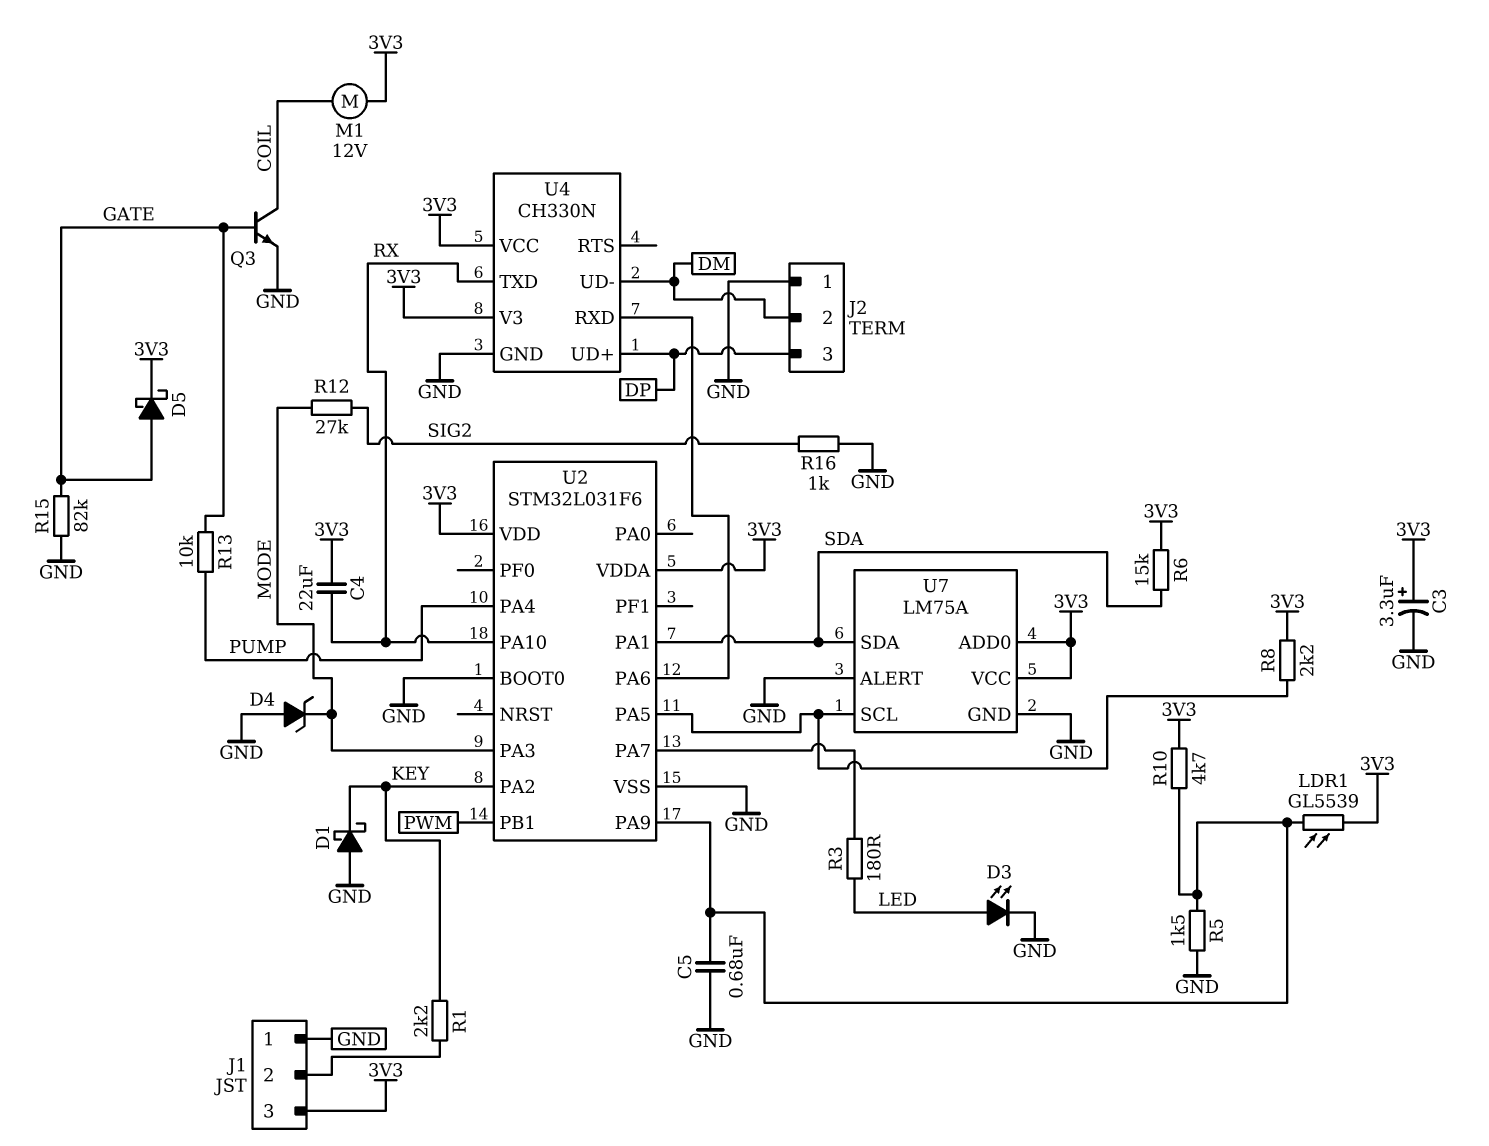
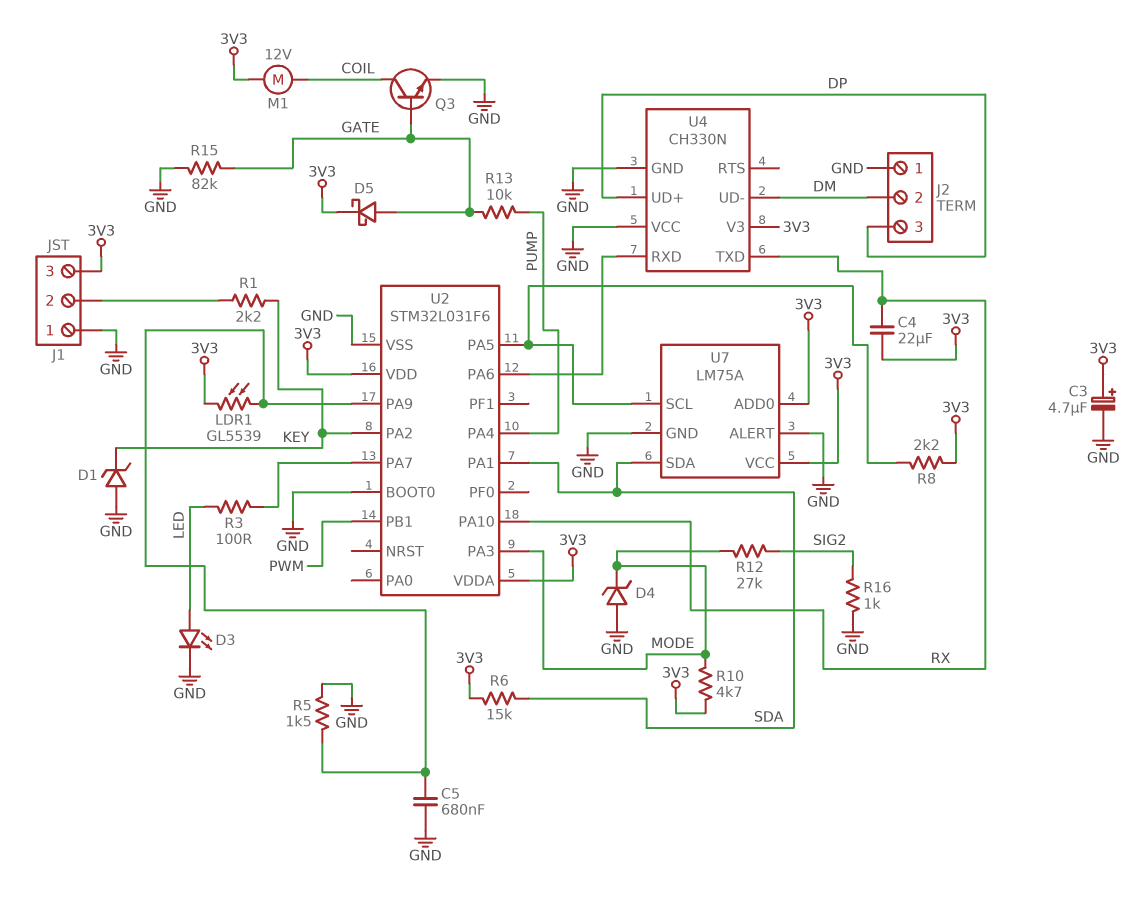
C3: 3.3uF (plus 3V3, minus GND) -> 4.7uF (plus 3V3, minus GND)
D1: schottky (A GND, K KEY) -> zener (A GND, K KEY)
R3: 180 (LED, U2/PA7) -> 100 (LED, U2/PA7)
R10: 4.7k (3V3, U2/PA9) -> 4.7k (3V3, MODE)
U4 pin VCC: 3V3 -> GND

